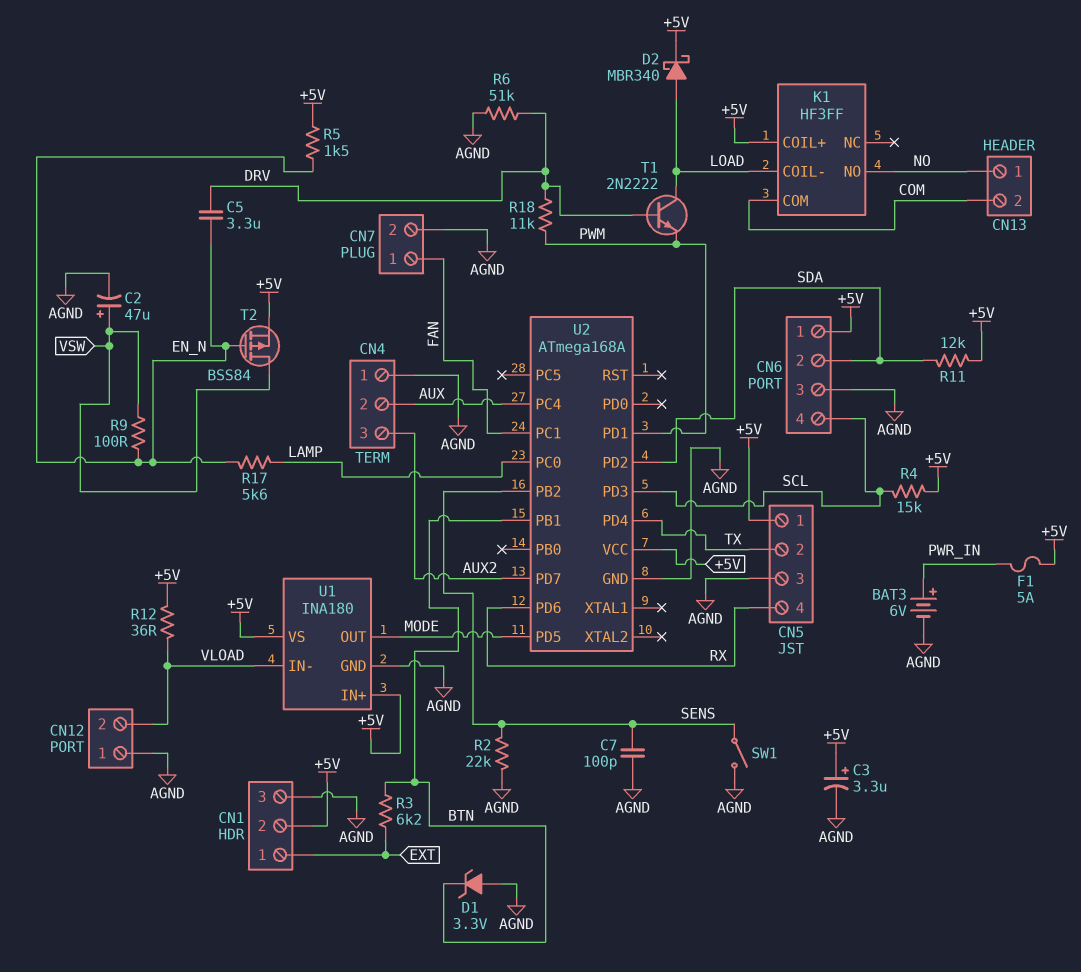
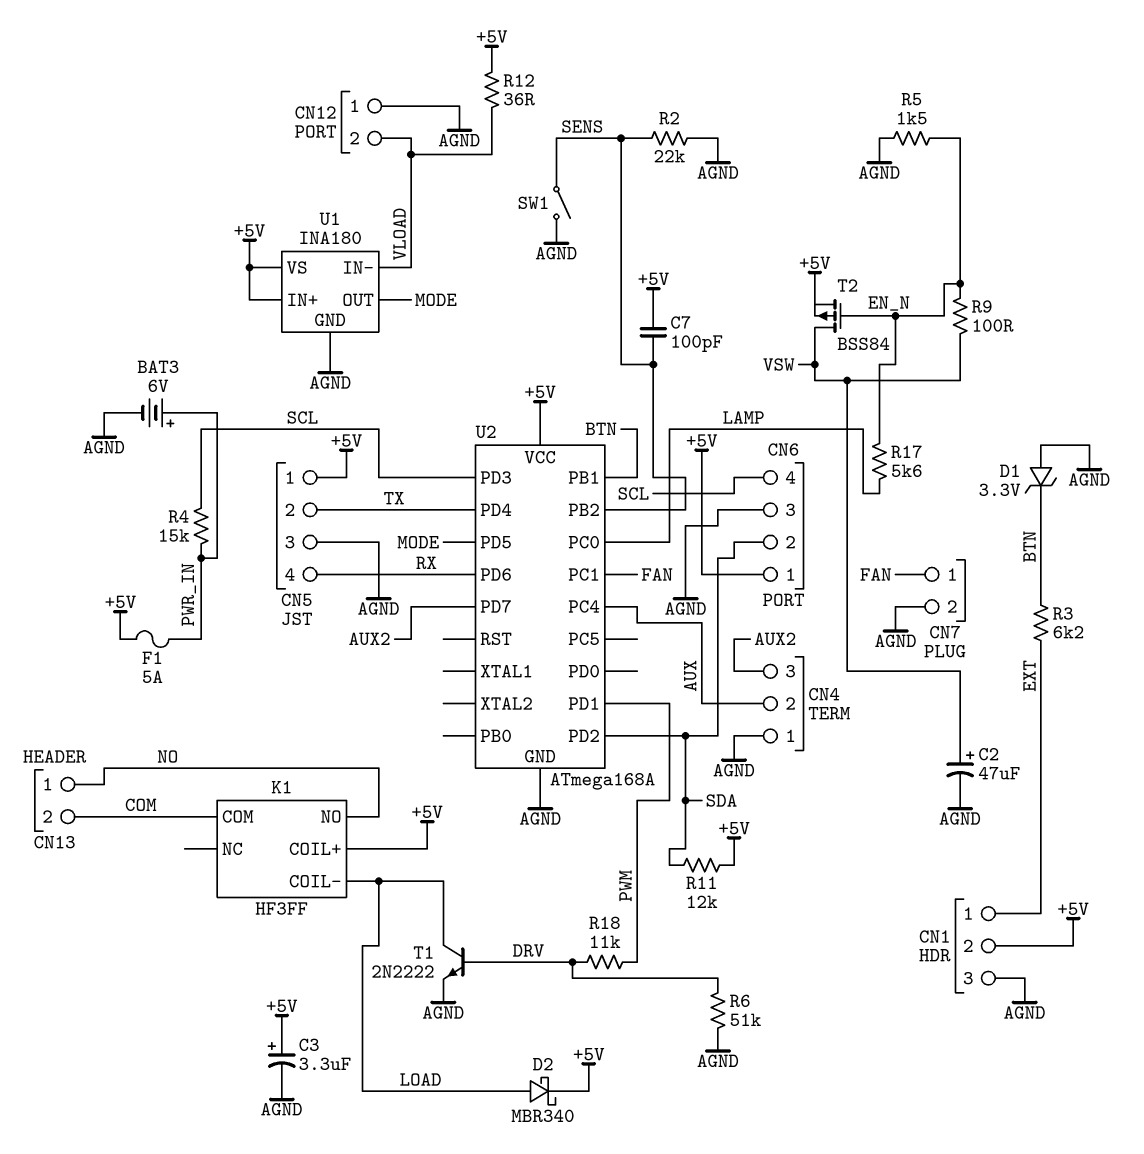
C5: 3.3uF (DRV, EN_N) -> none
C7: 100pF (AGND, SENS) -> 100pF (+5V, SENS)
R4: 15k (+5V, SCL) -> 15k (PWR_IN, SCL)
R5: 1.5k (+5V, EN_N) -> 1.5k (AGND, EN_N)
T1: NPN 2N2222 (B DRV, C LOAD, E PWM) -> NPN 2N2222 (B DRV, C LOAD, E AGND)

